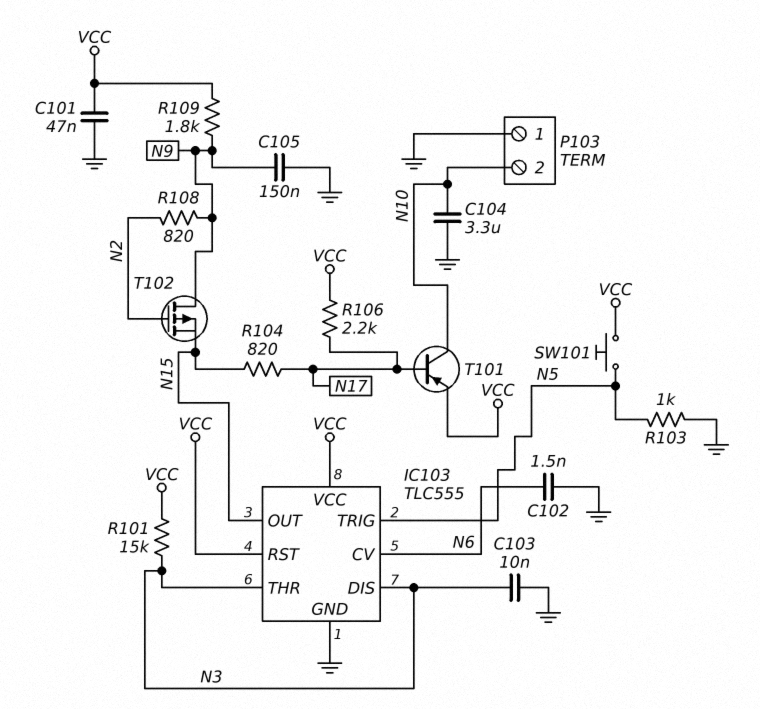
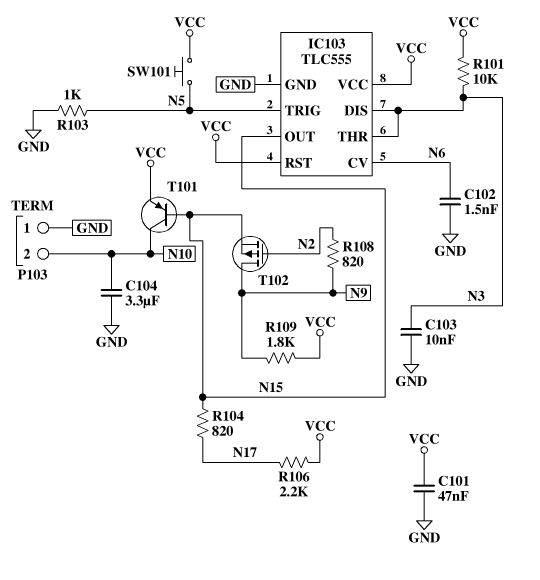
C105: 150nF (GND, N9) -> none
R101: 15k (N3, VCC) -> 10k (N3, VCC)
T101: PNP (B N17, C N10, E VCC) -> PNP (B N15, C N10, E VCC)

